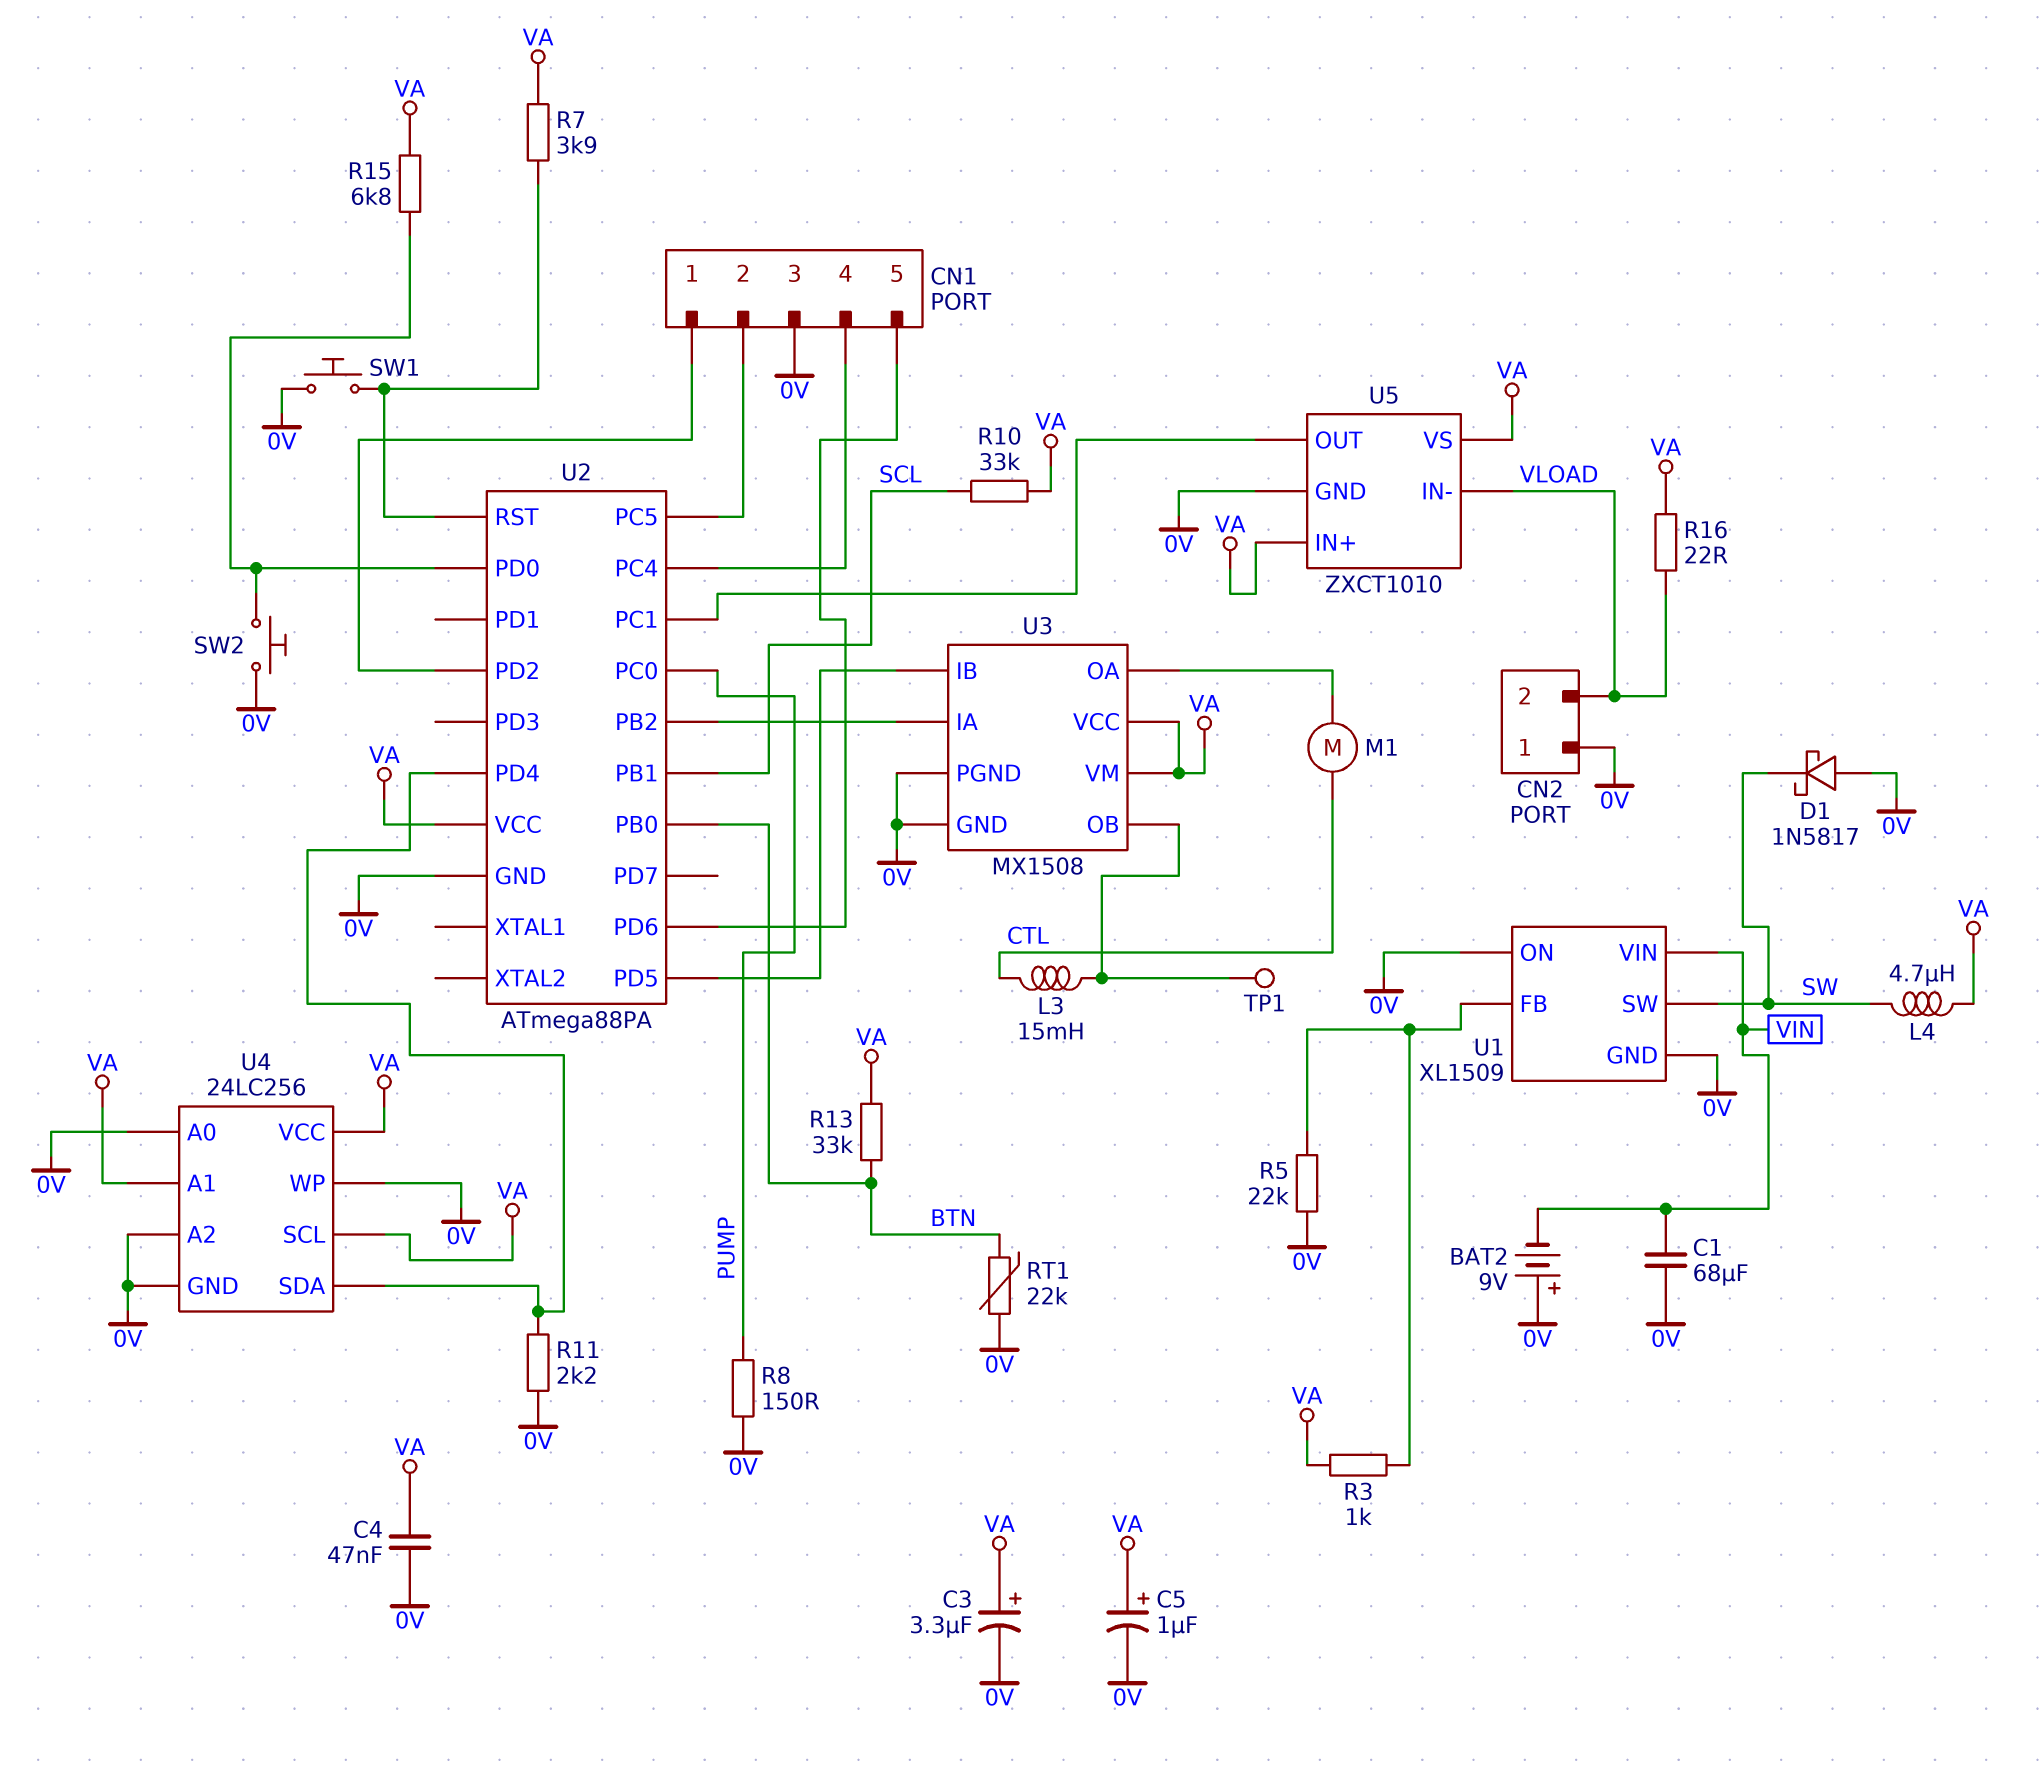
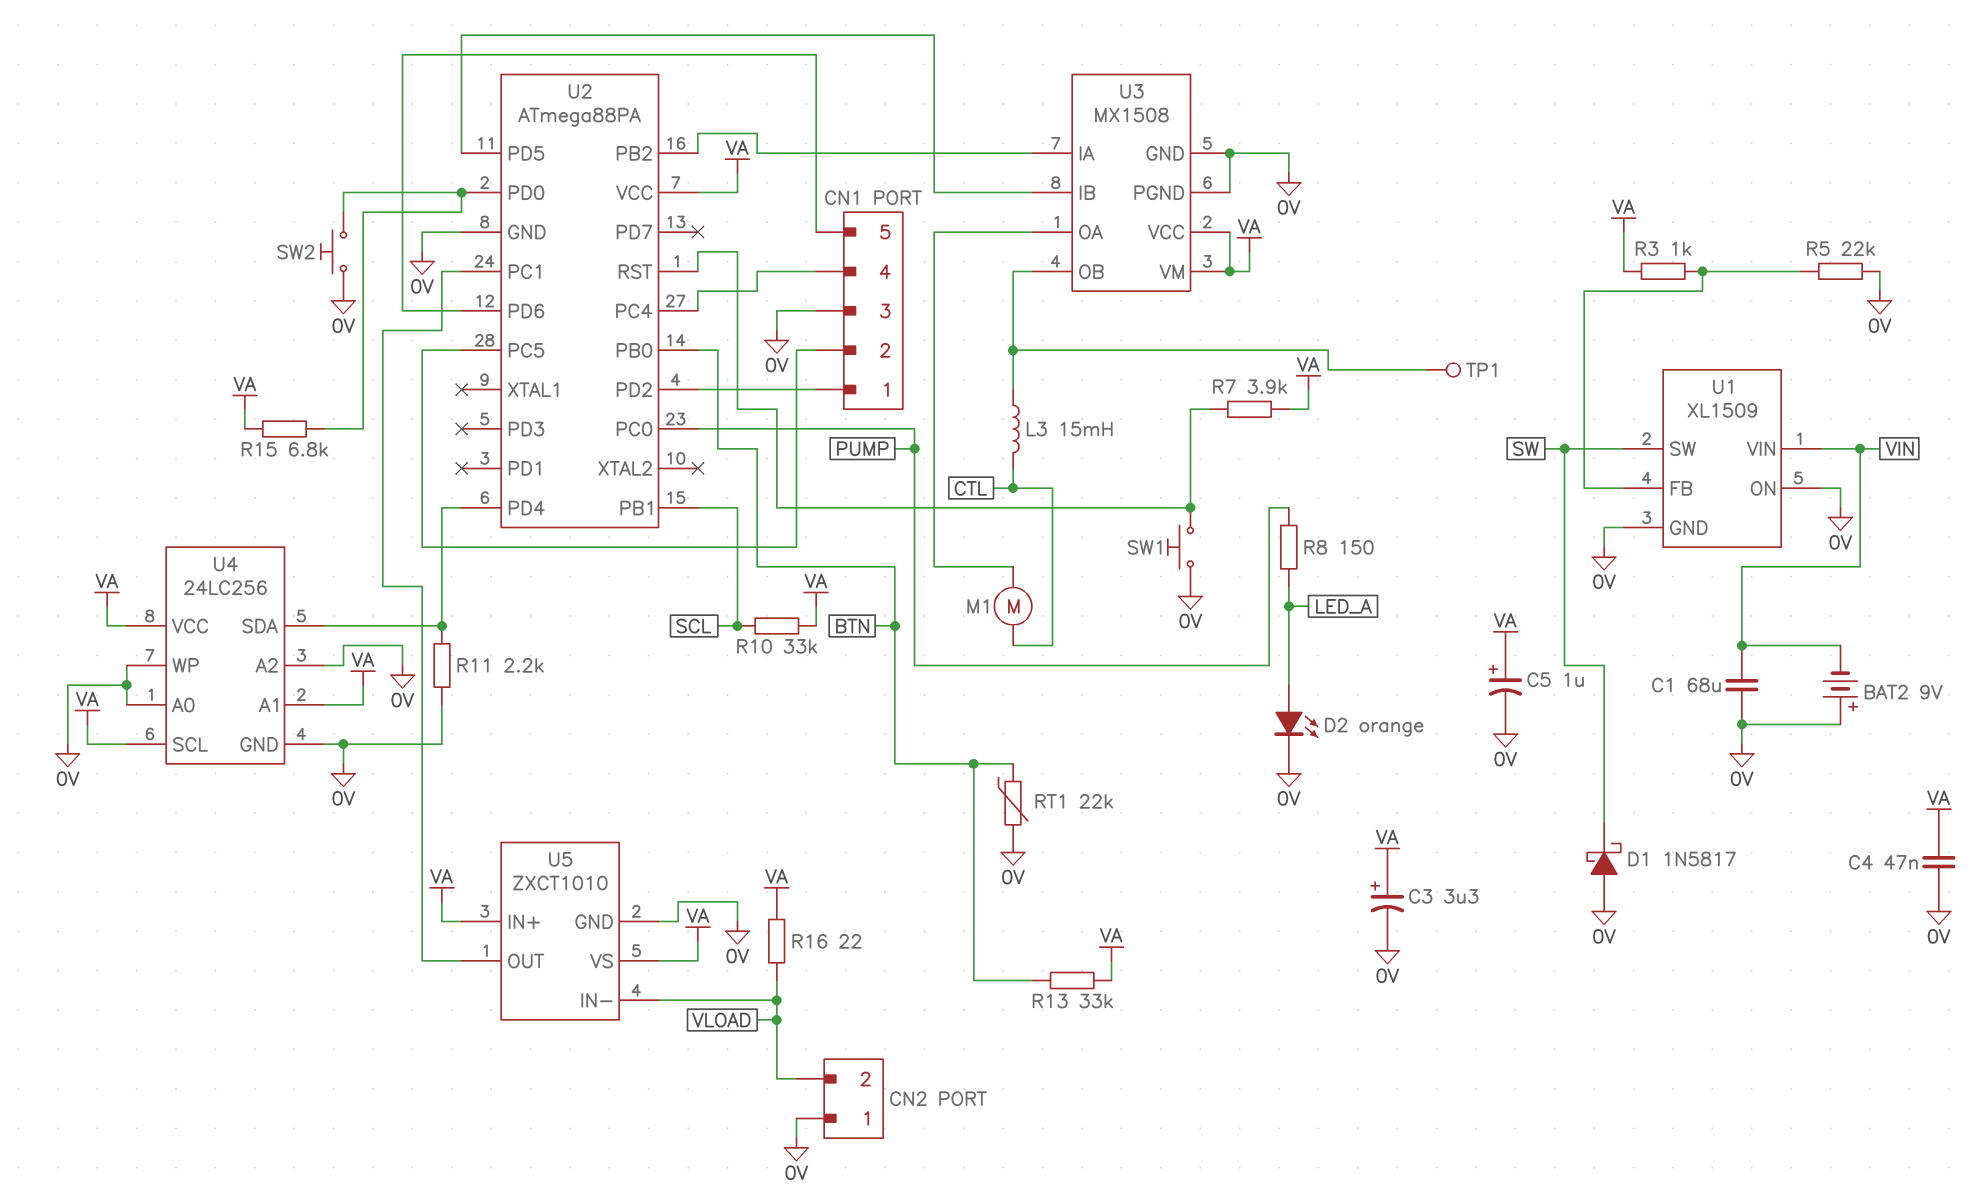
D2: none -> LED orange (A LED_A, K 0V)
L4: 4.7uH (SW, VA) -> none
R8: 150 (0V, PUMP) -> 150 (LED_A, PUMP)

